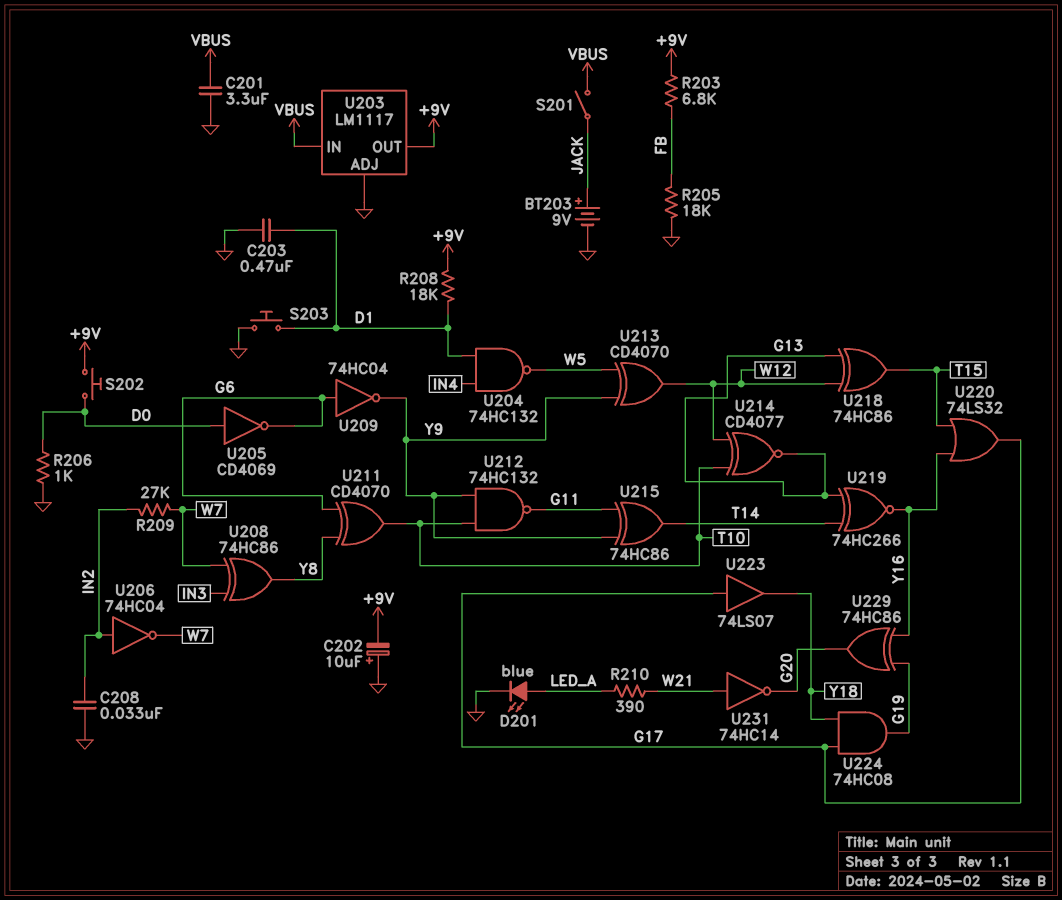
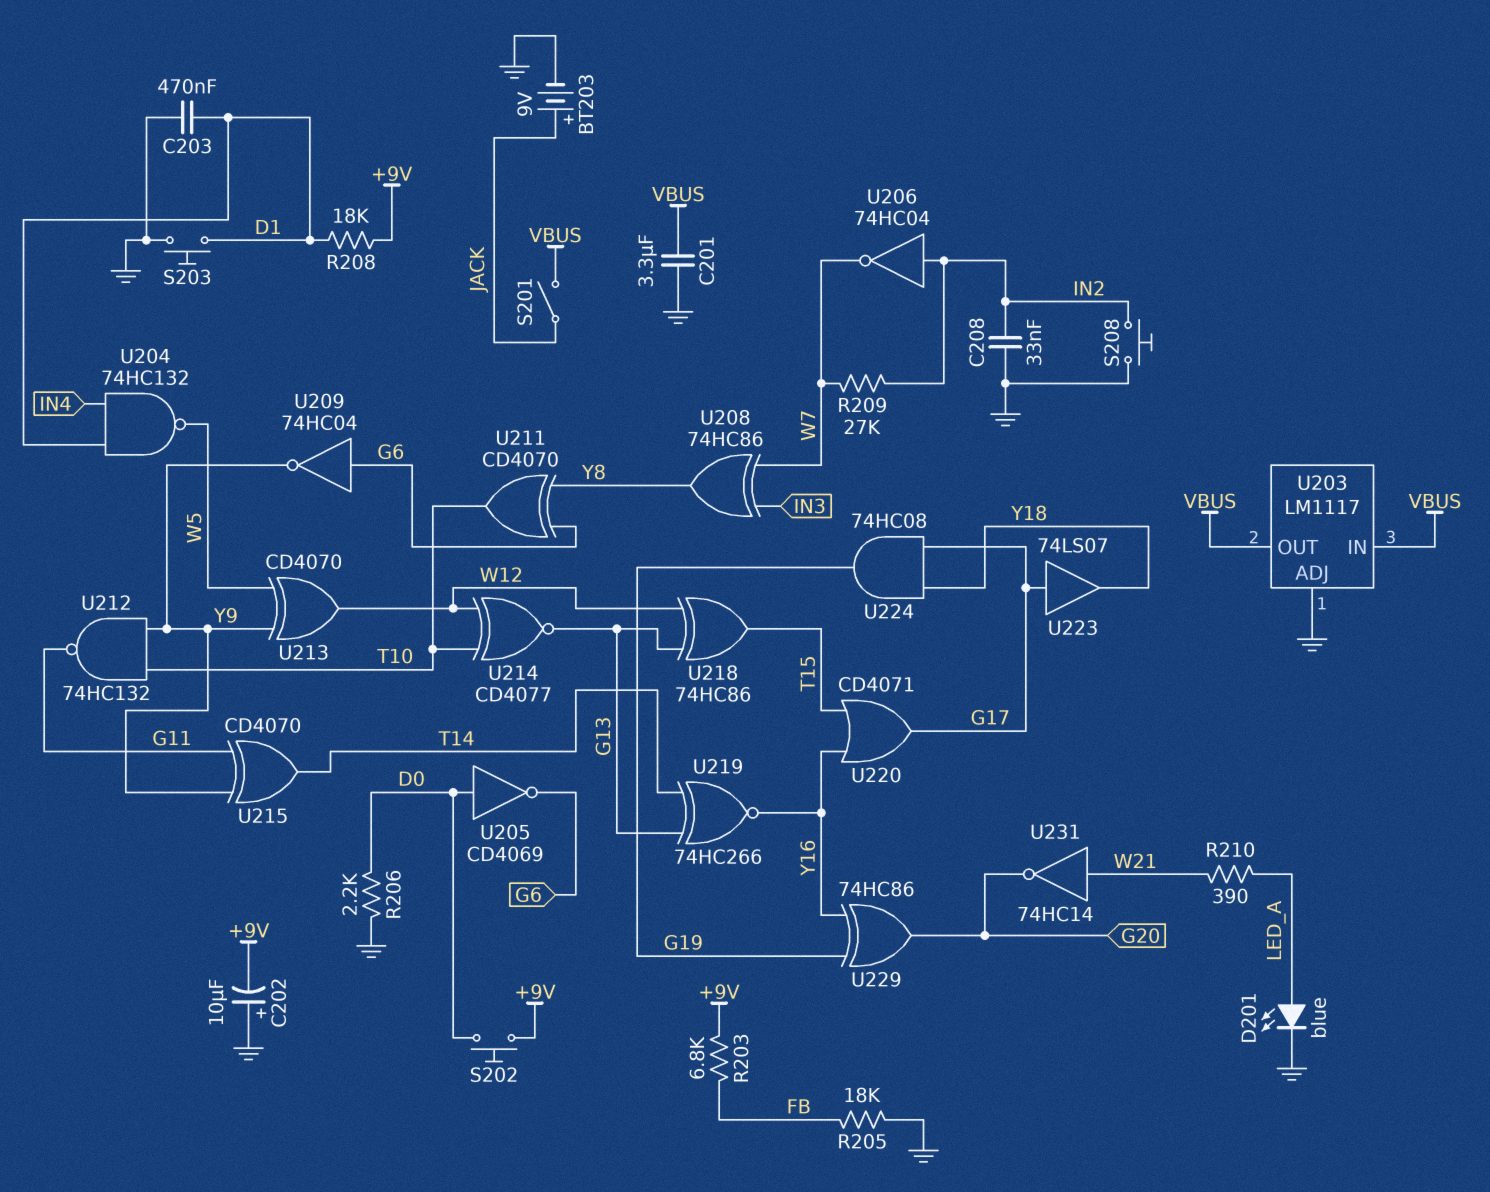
R206: 1k (D0, GND) -> 2.2k (D0, GND)
S208: none -> button (GND, IN2)
U203 pin OUT: +9V -> VBUS
U215: XOR 74HC86 (in G11, in Y9, out T14) -> XOR CD4070 (in G11, in Y9, out T14)
U220: OR 74LS32 (in T15, in Y16, out G17) -> OR CD4071 (in T15, in Y16, out G17)

